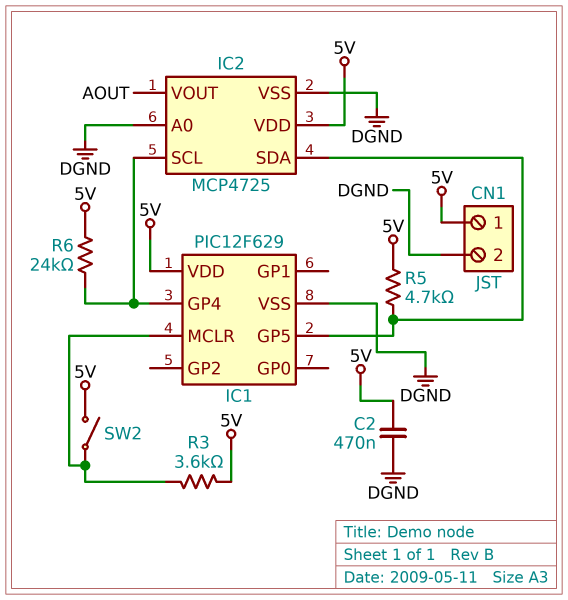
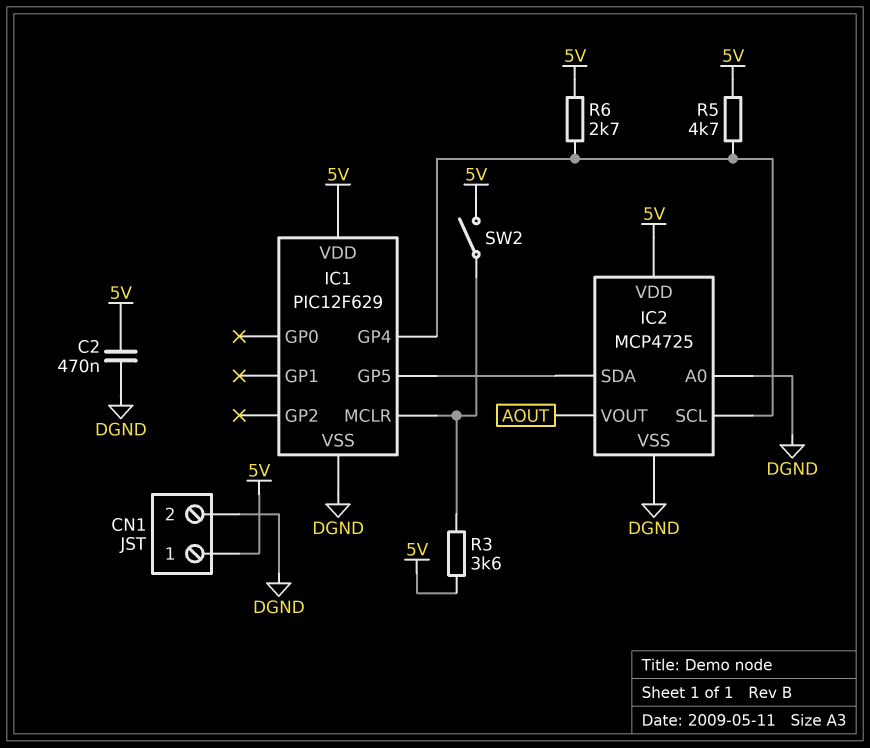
R5: 4.7k (5V, IC1/GP5) -> 4.7k (5V, IC1/GP4)
R6: 24k (5V, IC1/GP4) -> 2.7k (5V, IC1/GP4)

